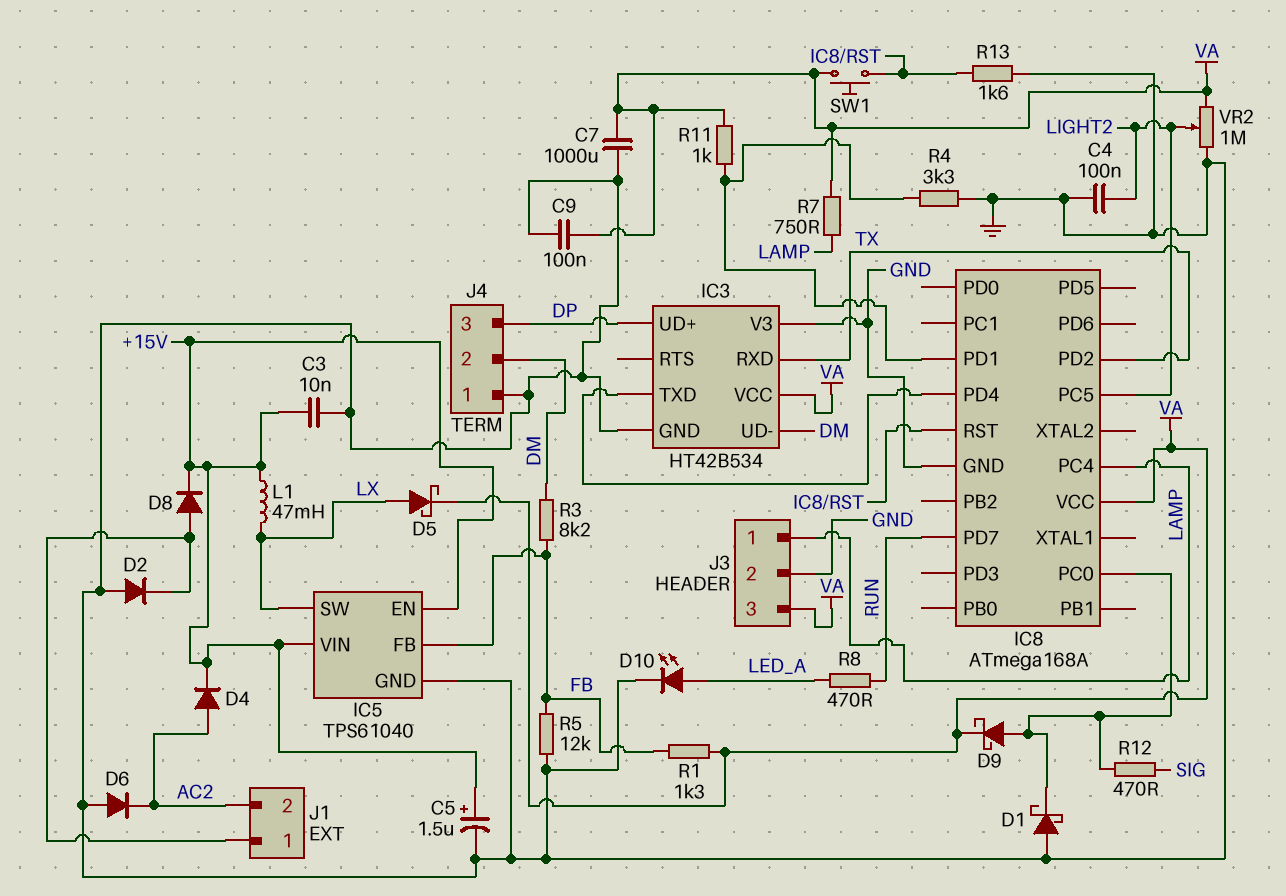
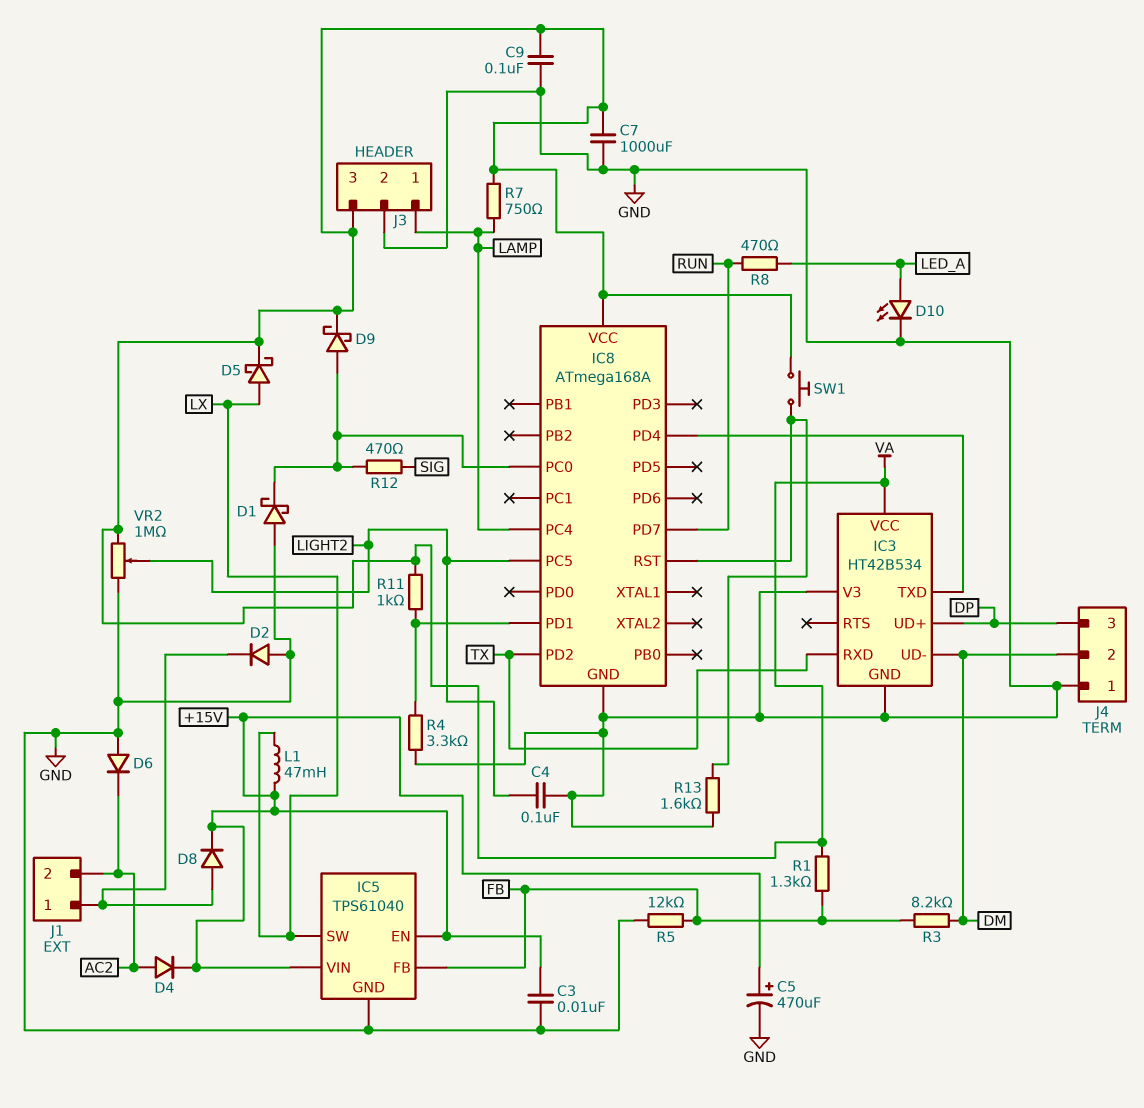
C5: 1.5uF (plus +15V, minus GND) -> 470uF (plus +15V, minus GND)

